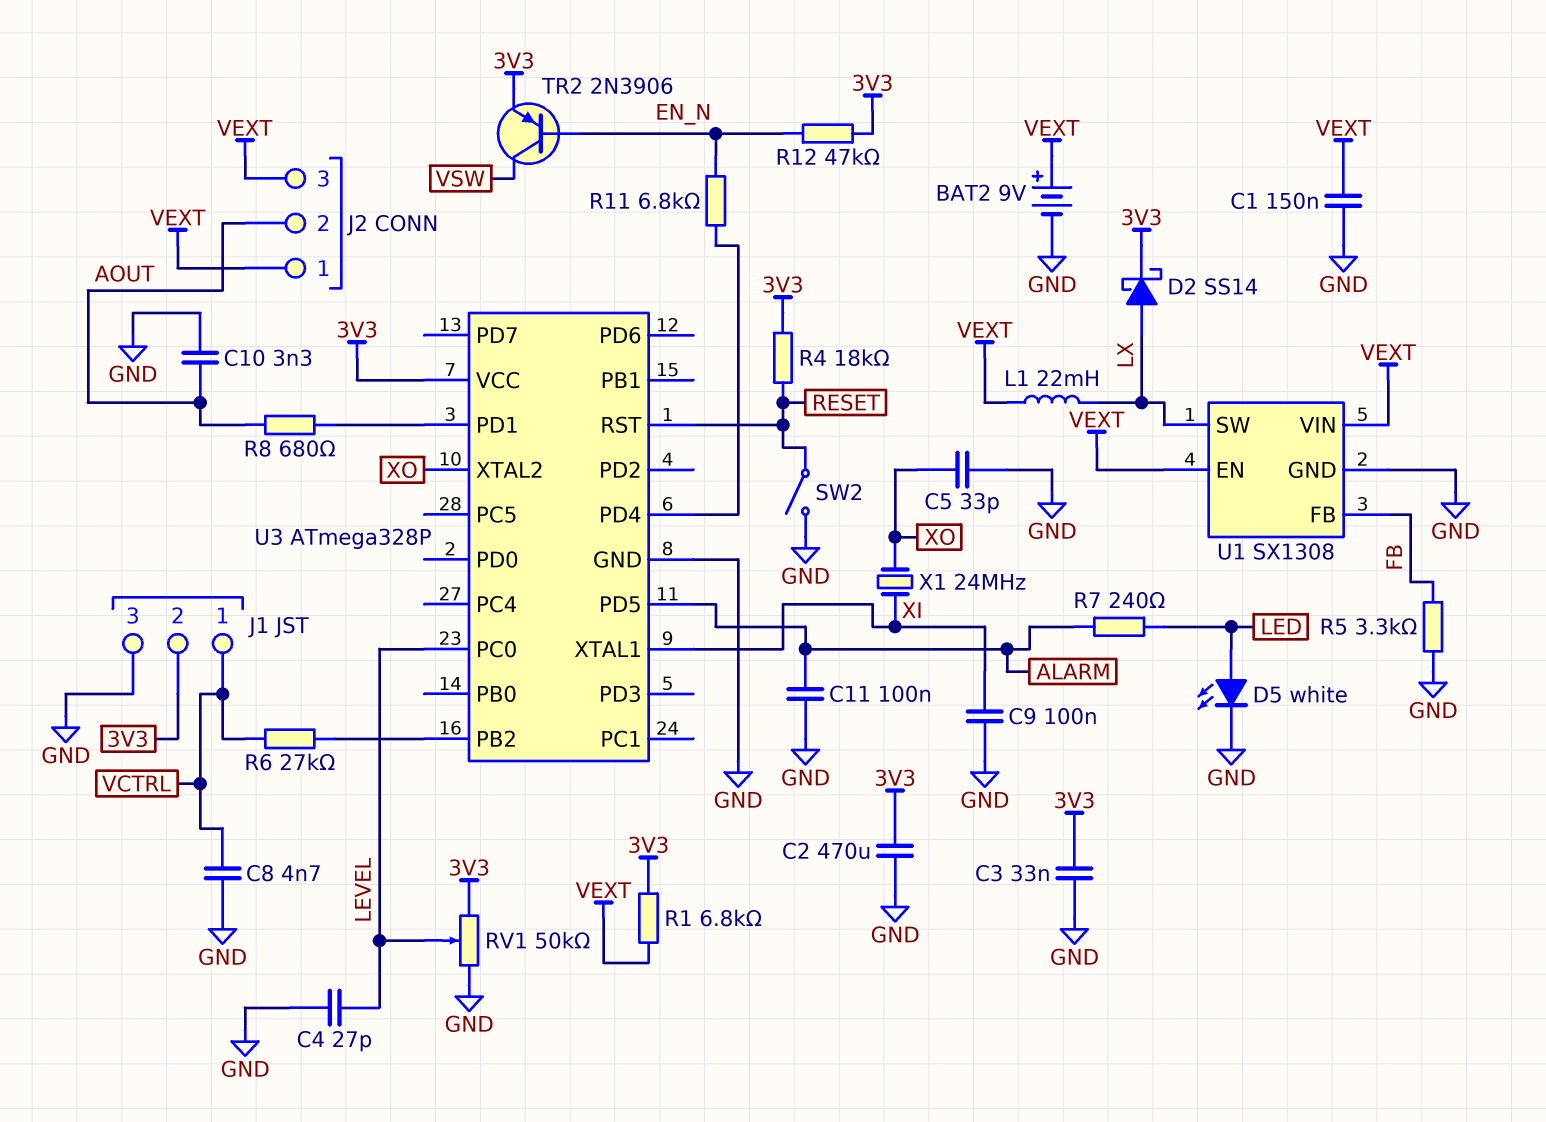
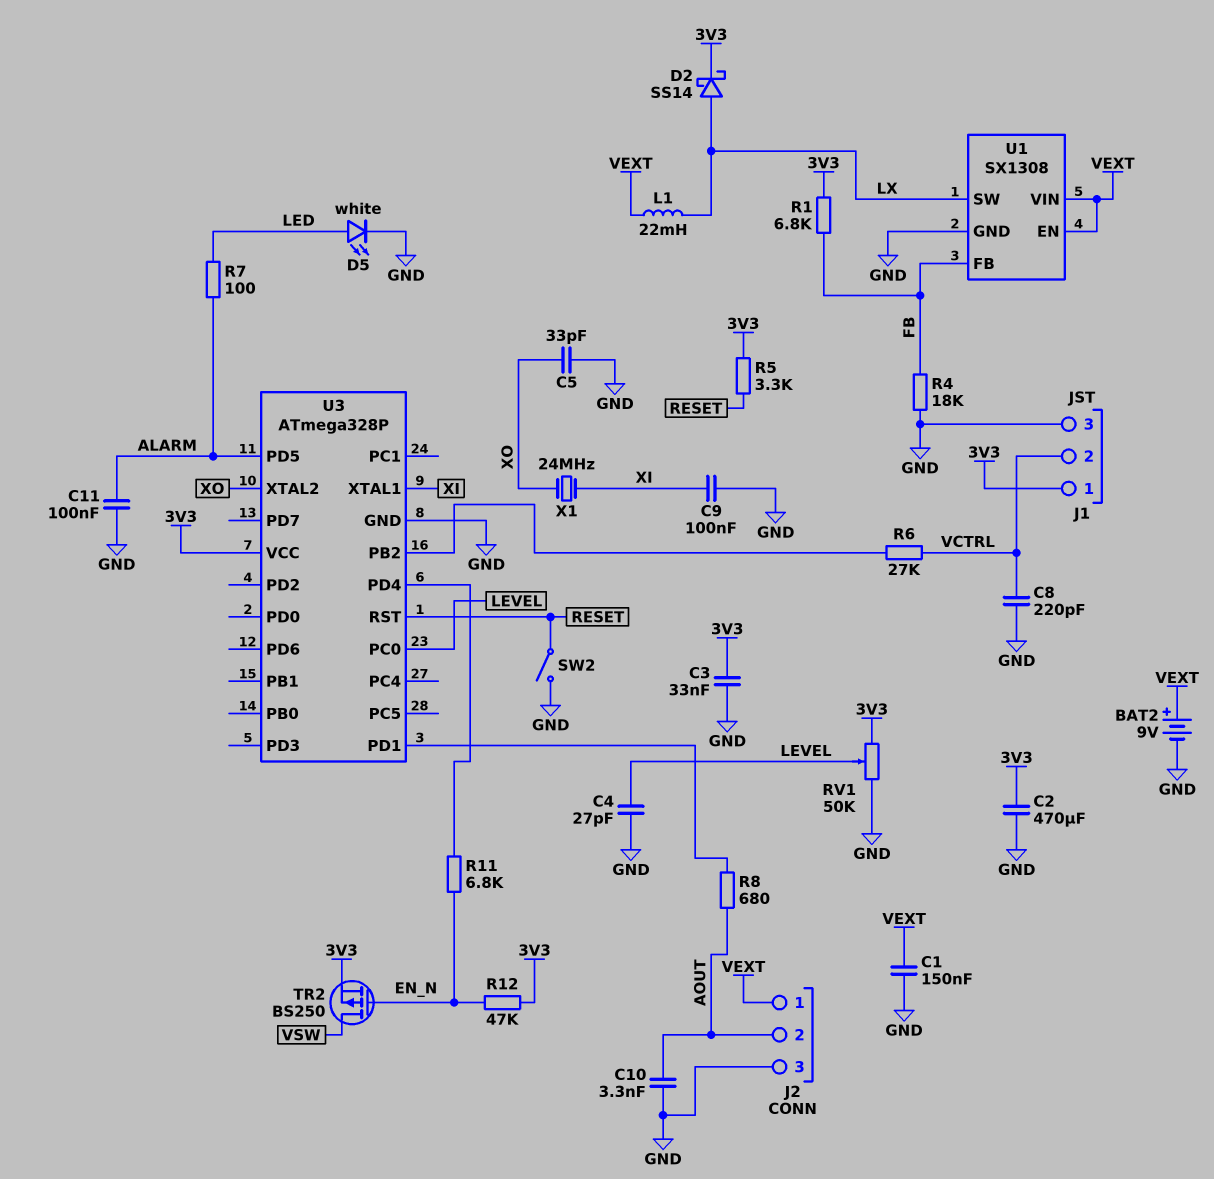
C8: 4.7nF (GND, VCTRL) -> 220pF (GND, VCTRL)
J1 pin 1: VCTRL -> 3V3
J1 pin 2: 3V3 -> VCTRL
J2 pin 3: VEXT -> GND
R1: 6.8k (3V3, VEXT) -> 6.8k (3V3, FB)
R4: 18k (3V3, RESET) -> 18k (FB, GND)
R5: 3.3k (FB, GND) -> 3.3k (3V3, RESET)
R7: 240 (ALARM, LED) -> 100 (ALARM, LED)
TR2: PNP 2N3906 (B EN_N, C VSW, E 3V3) -> PMOS BS250 (G EN_N, D VSW, S 3V3)

